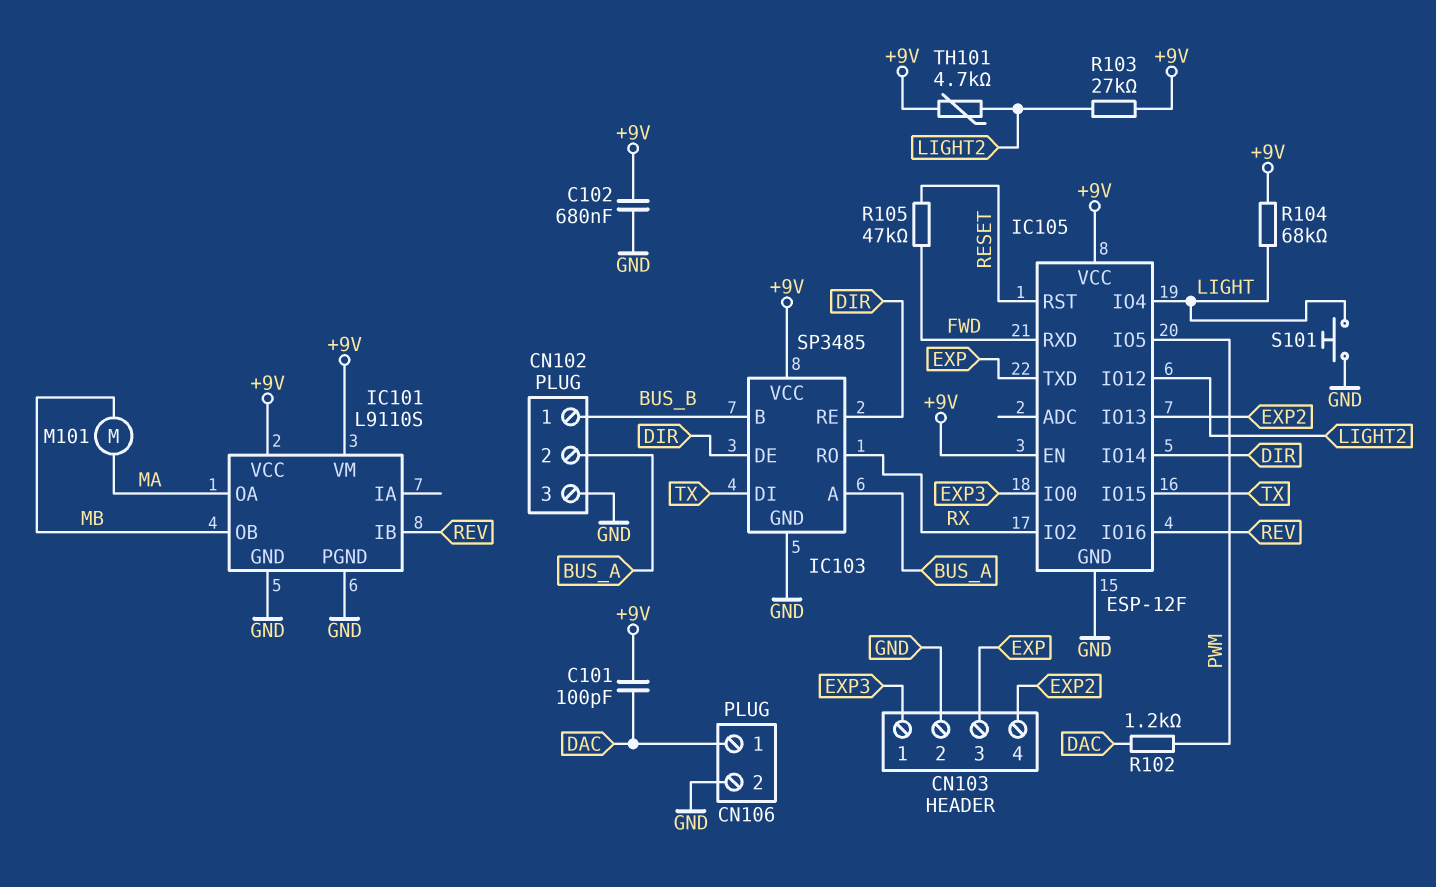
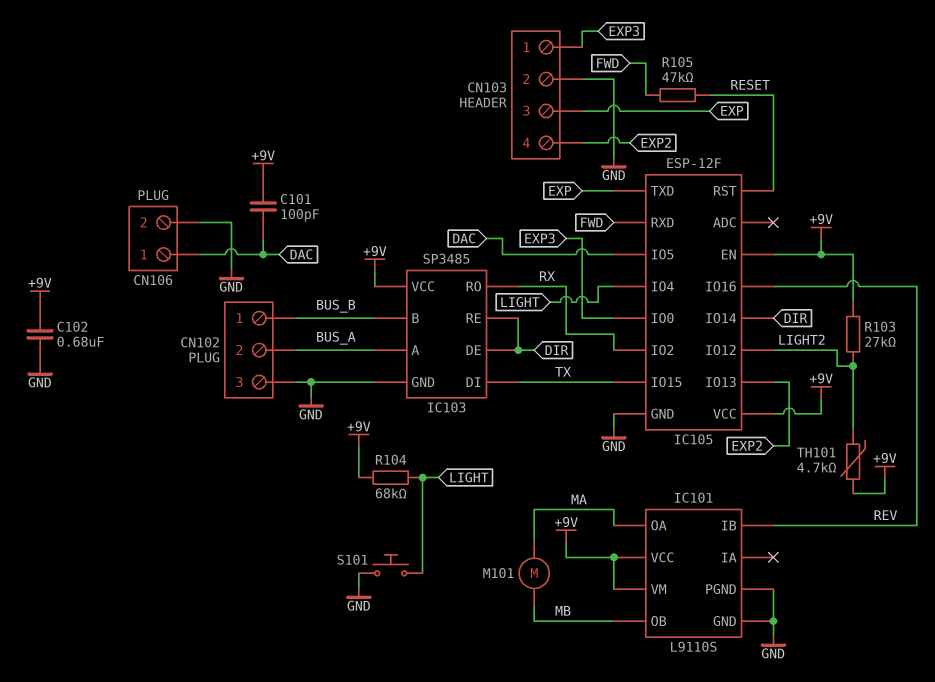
IC105 pin IO5: PWM -> DAC
R102: 1.2k (DAC, PWM) -> none

